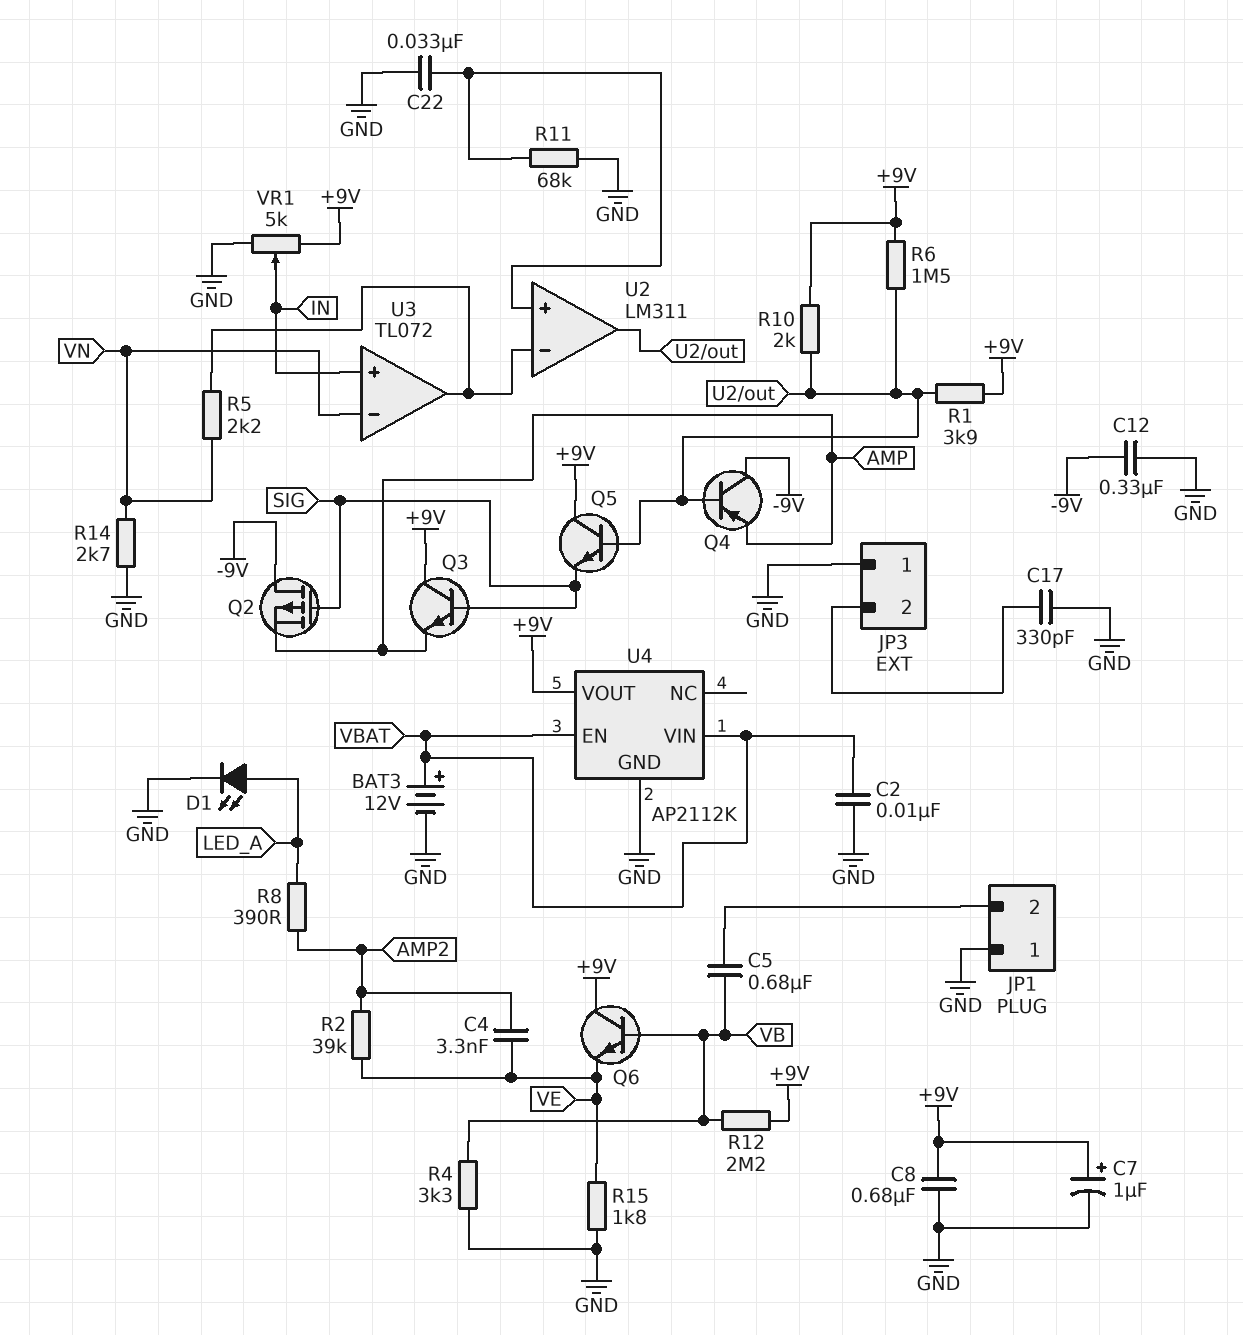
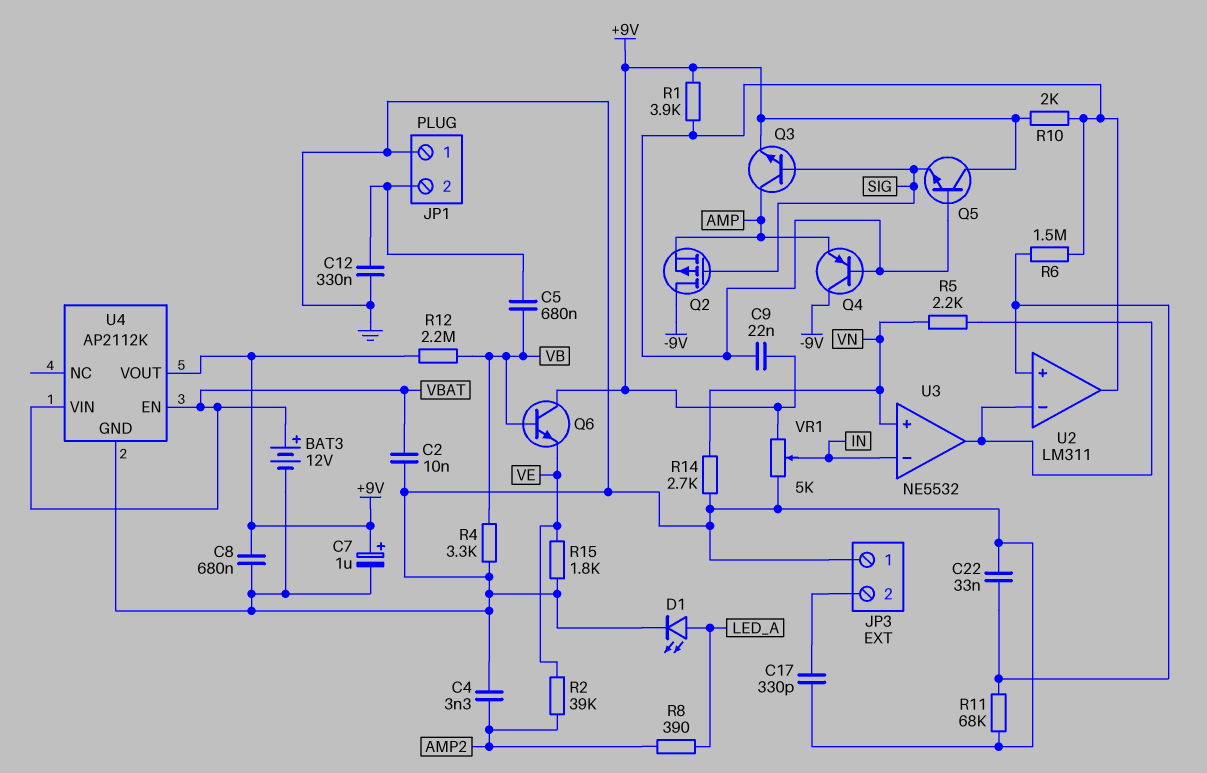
C4: 3.3nF (AMP2, VE) -> 3.3nF (AMP2, GND)
C9: none -> 22nF (+9V, U2/out)
C12: 330nF (-9V, GND) -> 330nF (GND, JP1/2)
Q3: NPN (B SIG, C +9V, E AMP) -> NPN (B SIG, C AMP, E +9V)
R6: 1.5M (+9V, U2/out) -> 1.5M (U2/in+, U2/out)
U3: TL072 -> NE5532
U3 pin in+: IN -> VN
U3 pin in-: VN -> IN

